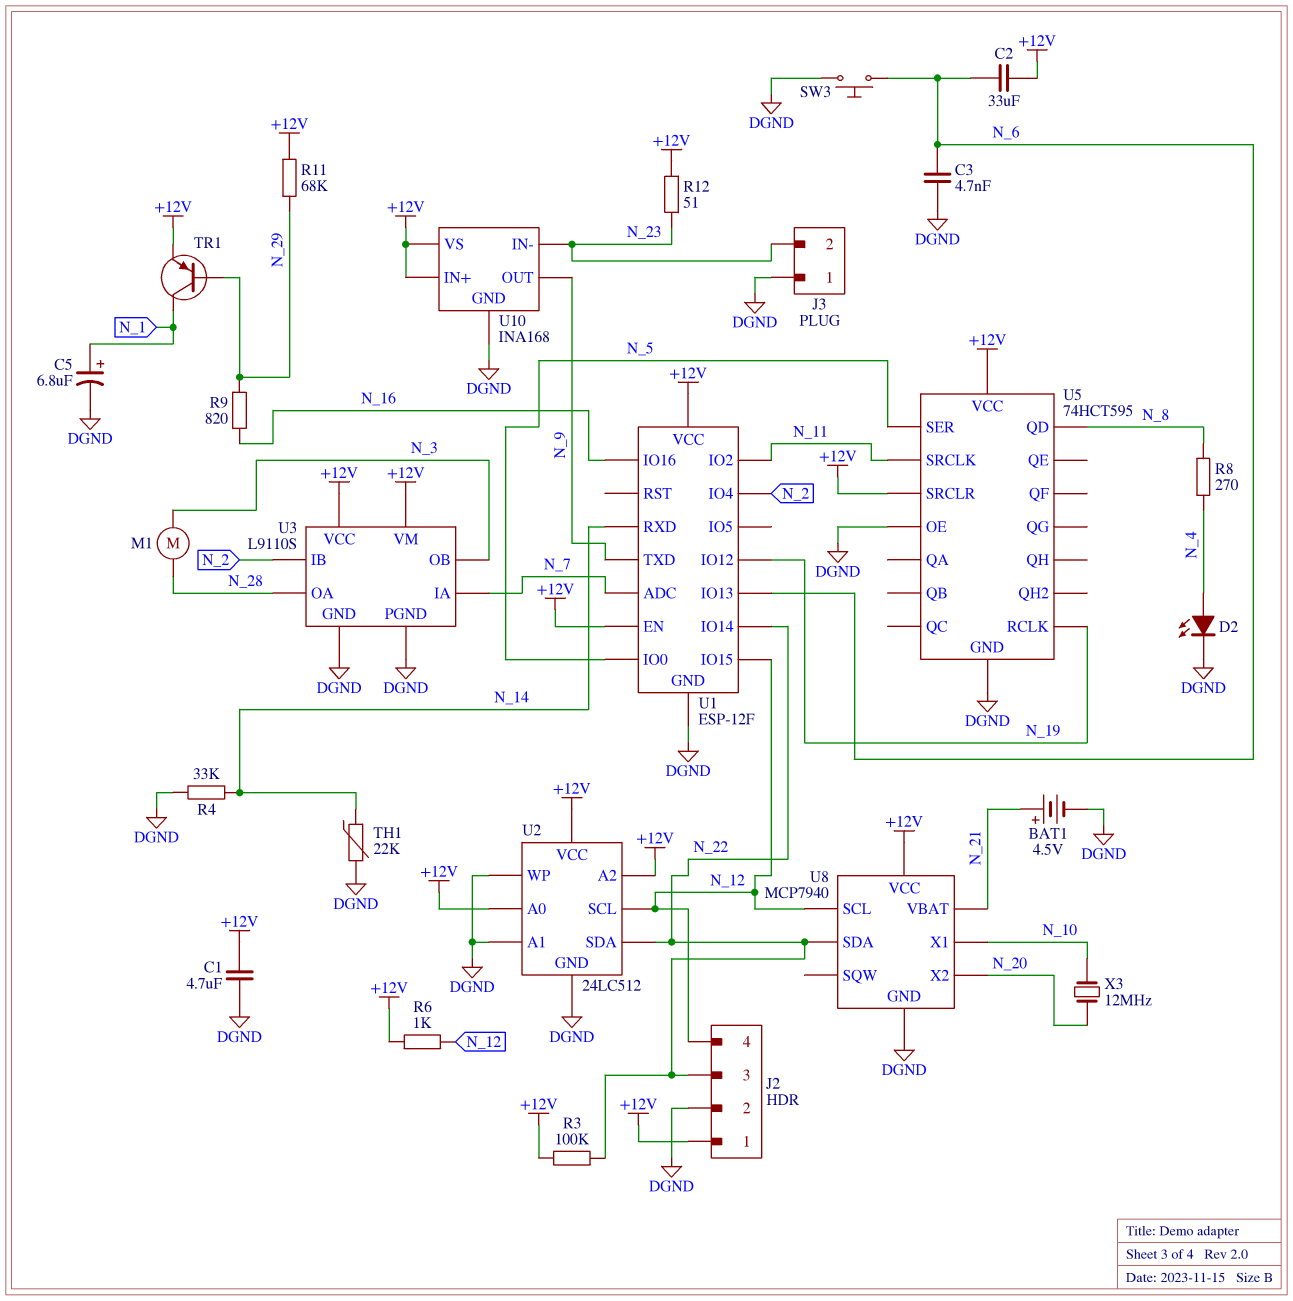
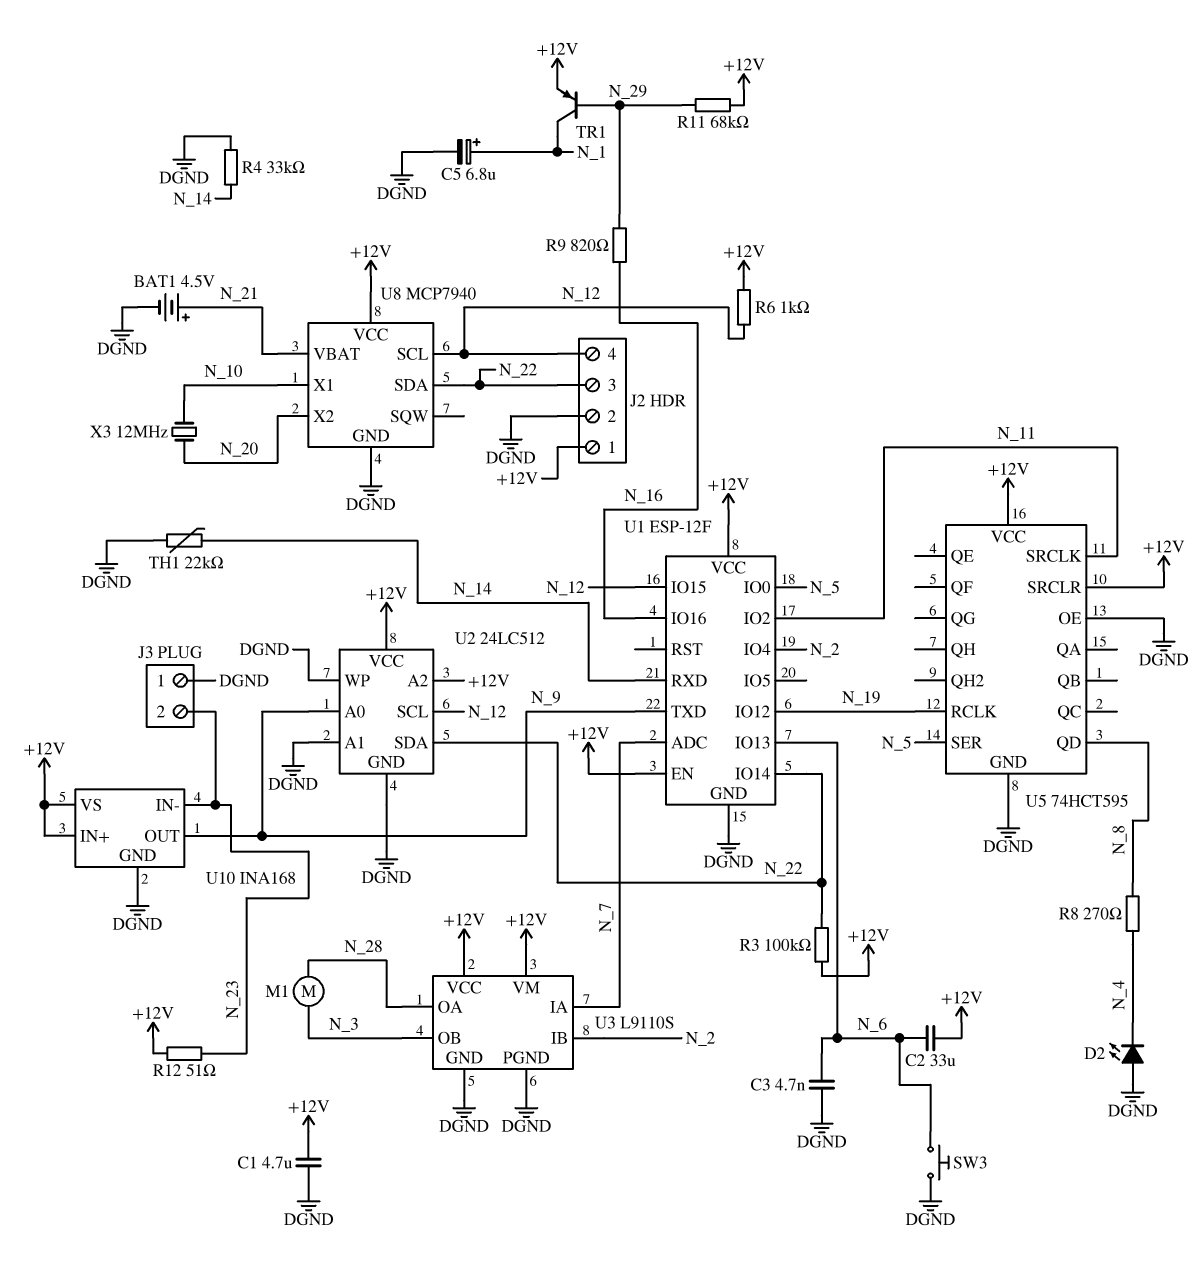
D2: LED (A N_4, K DGND) -> LED (A DGND, K N_4)
U2 pin A0: +12V -> N_9

